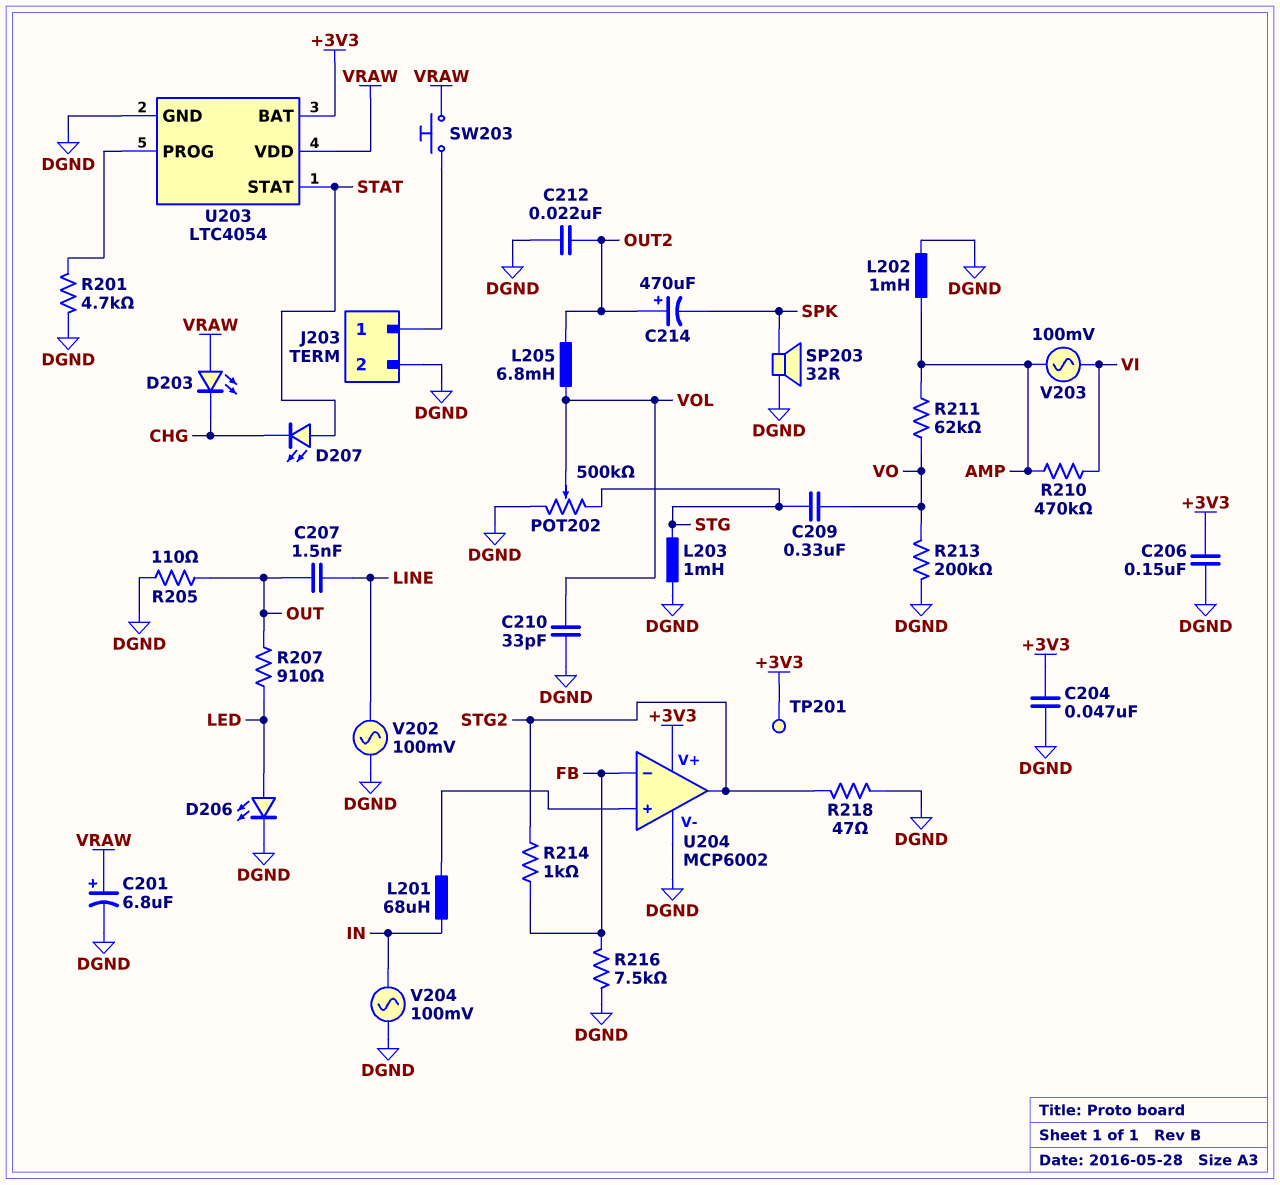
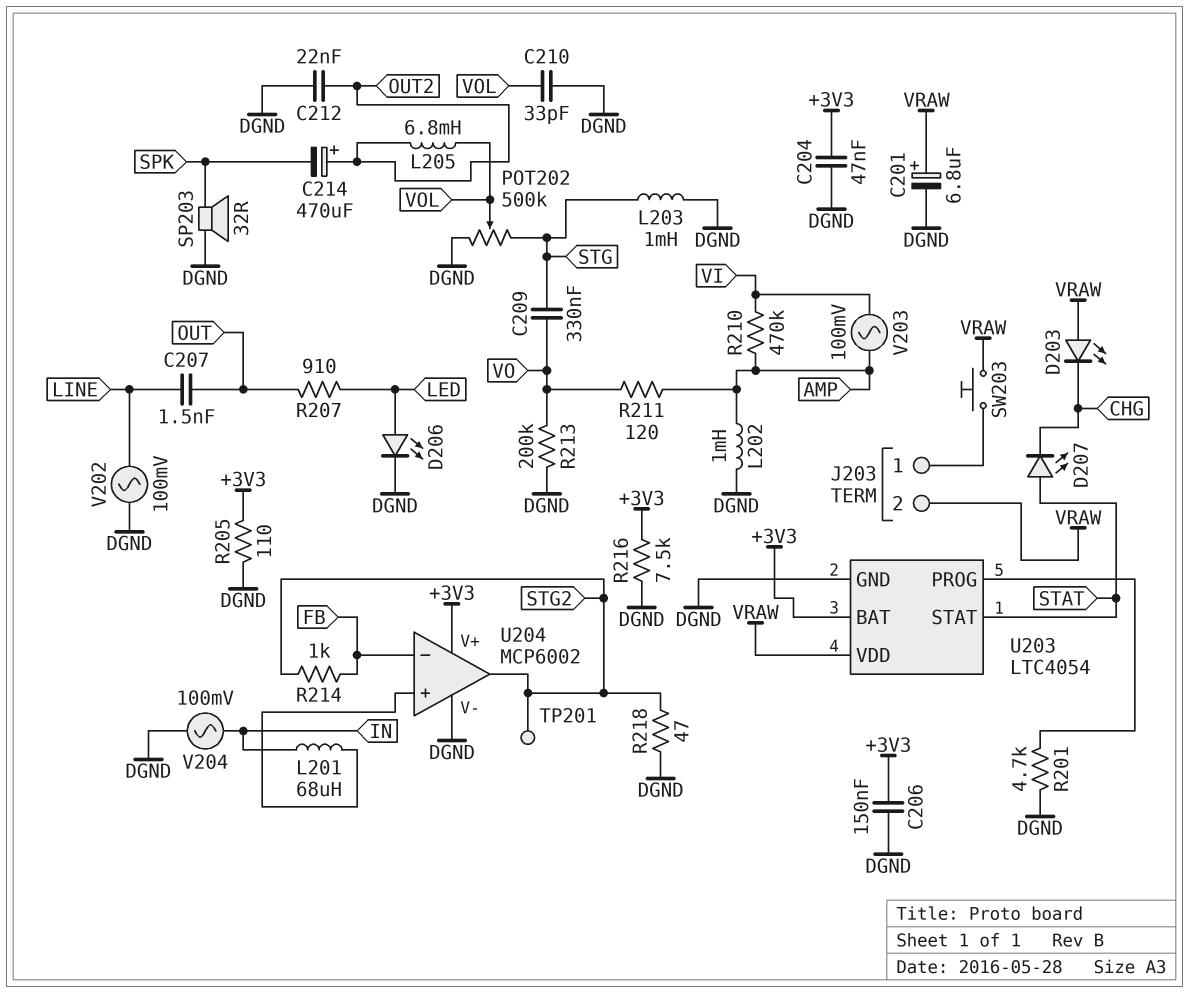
J203 pin 2: DGND -> VRAW
R205: 110 (DGND, OUT) -> 110 (+3V3, DGND)
R211: 62k (AMP, VO) -> 120 (AMP, VO)
R216: 7.5k (DGND, FB) -> 7.5k (+3V3, DGND)
TP201: test point (+3V3) -> test point (STG2)

